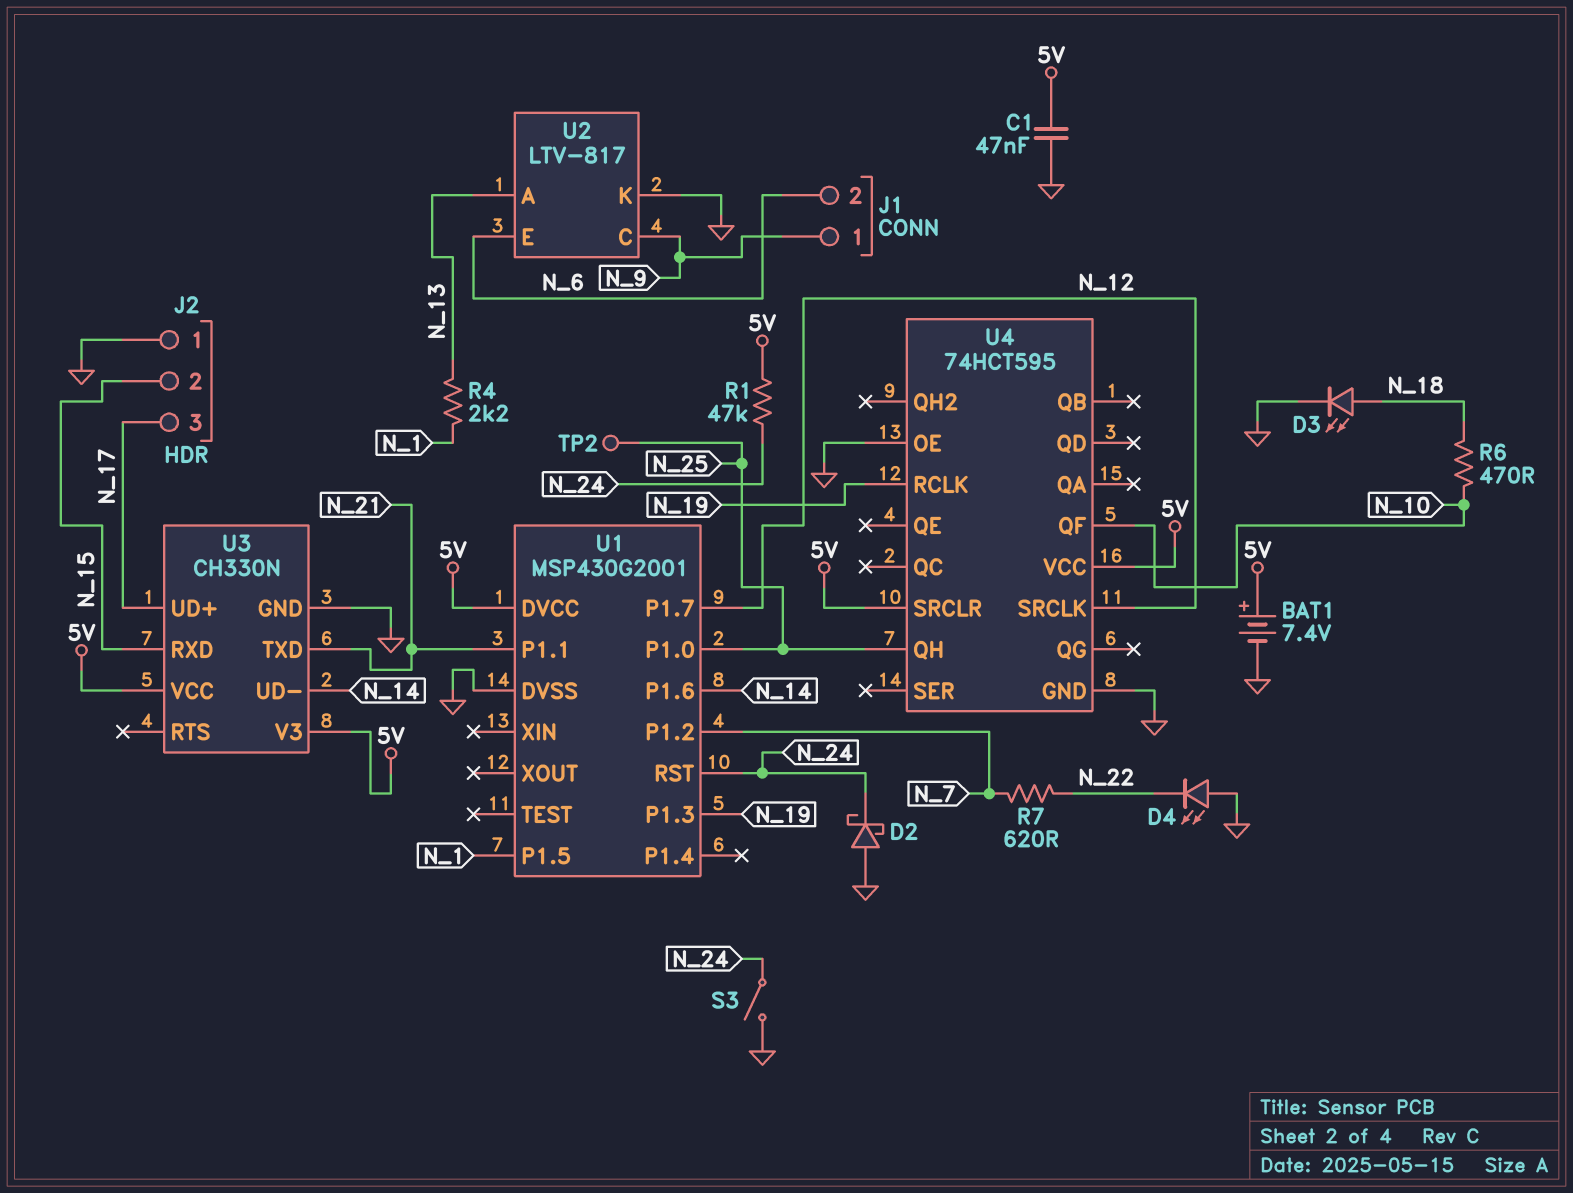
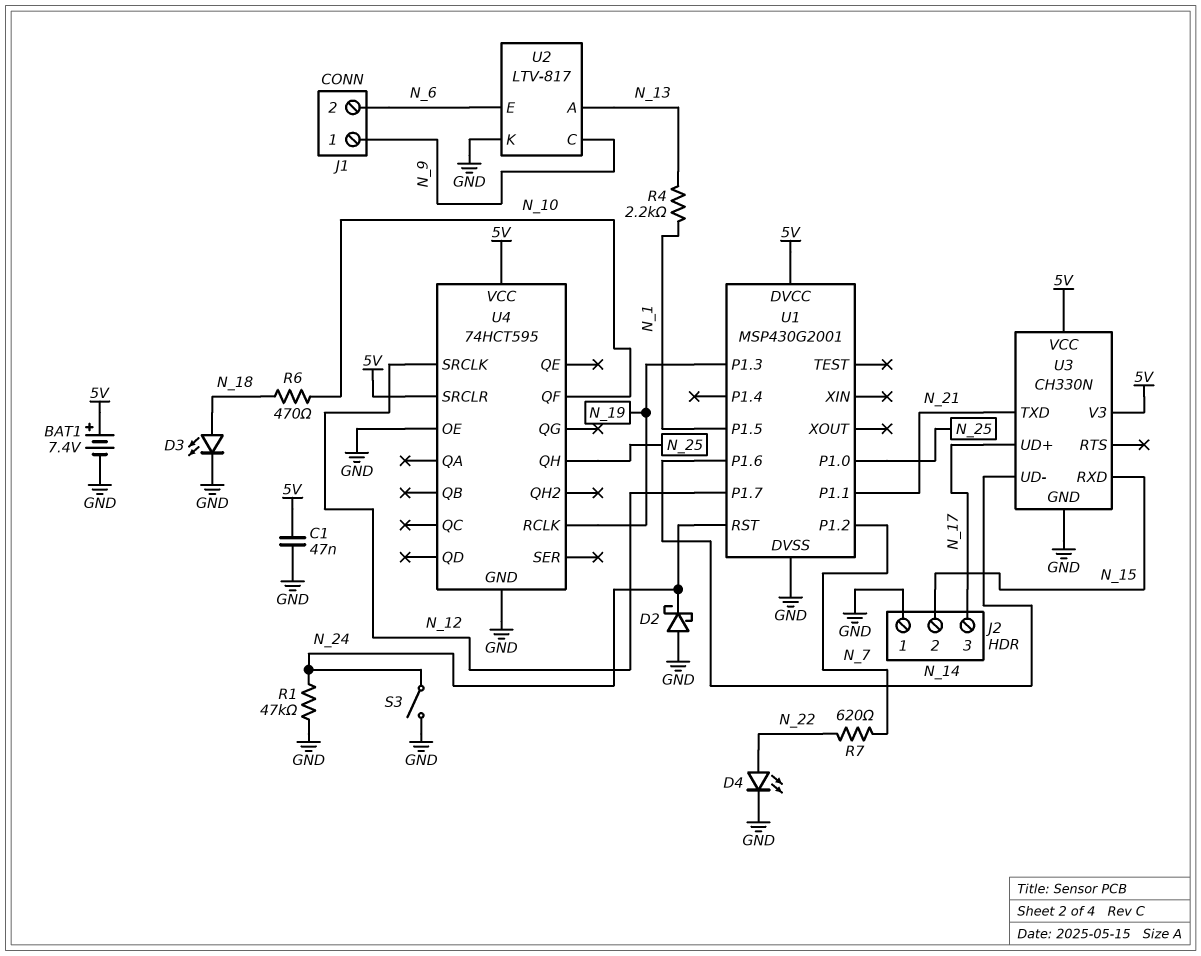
D4: LED (A GND, K N_22) -> LED (A N_22, K GND)
R1: 47k (5V, N_24) -> 47k (GND, N_24)
TP2: test point (N_25) -> none

